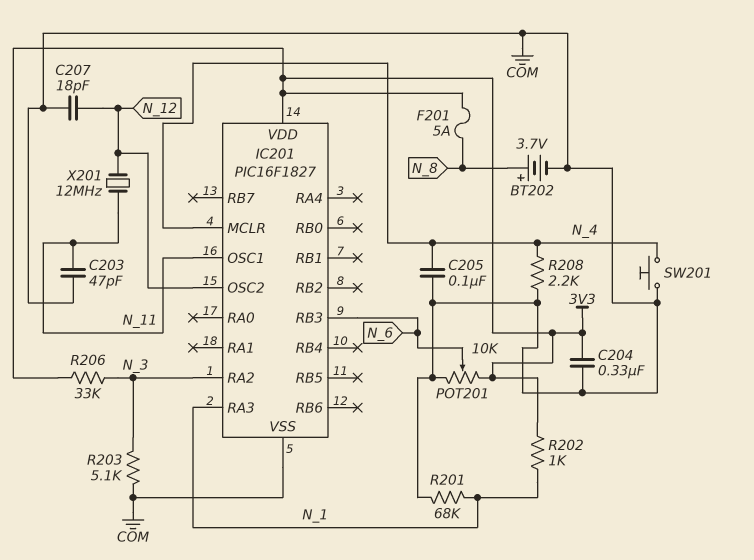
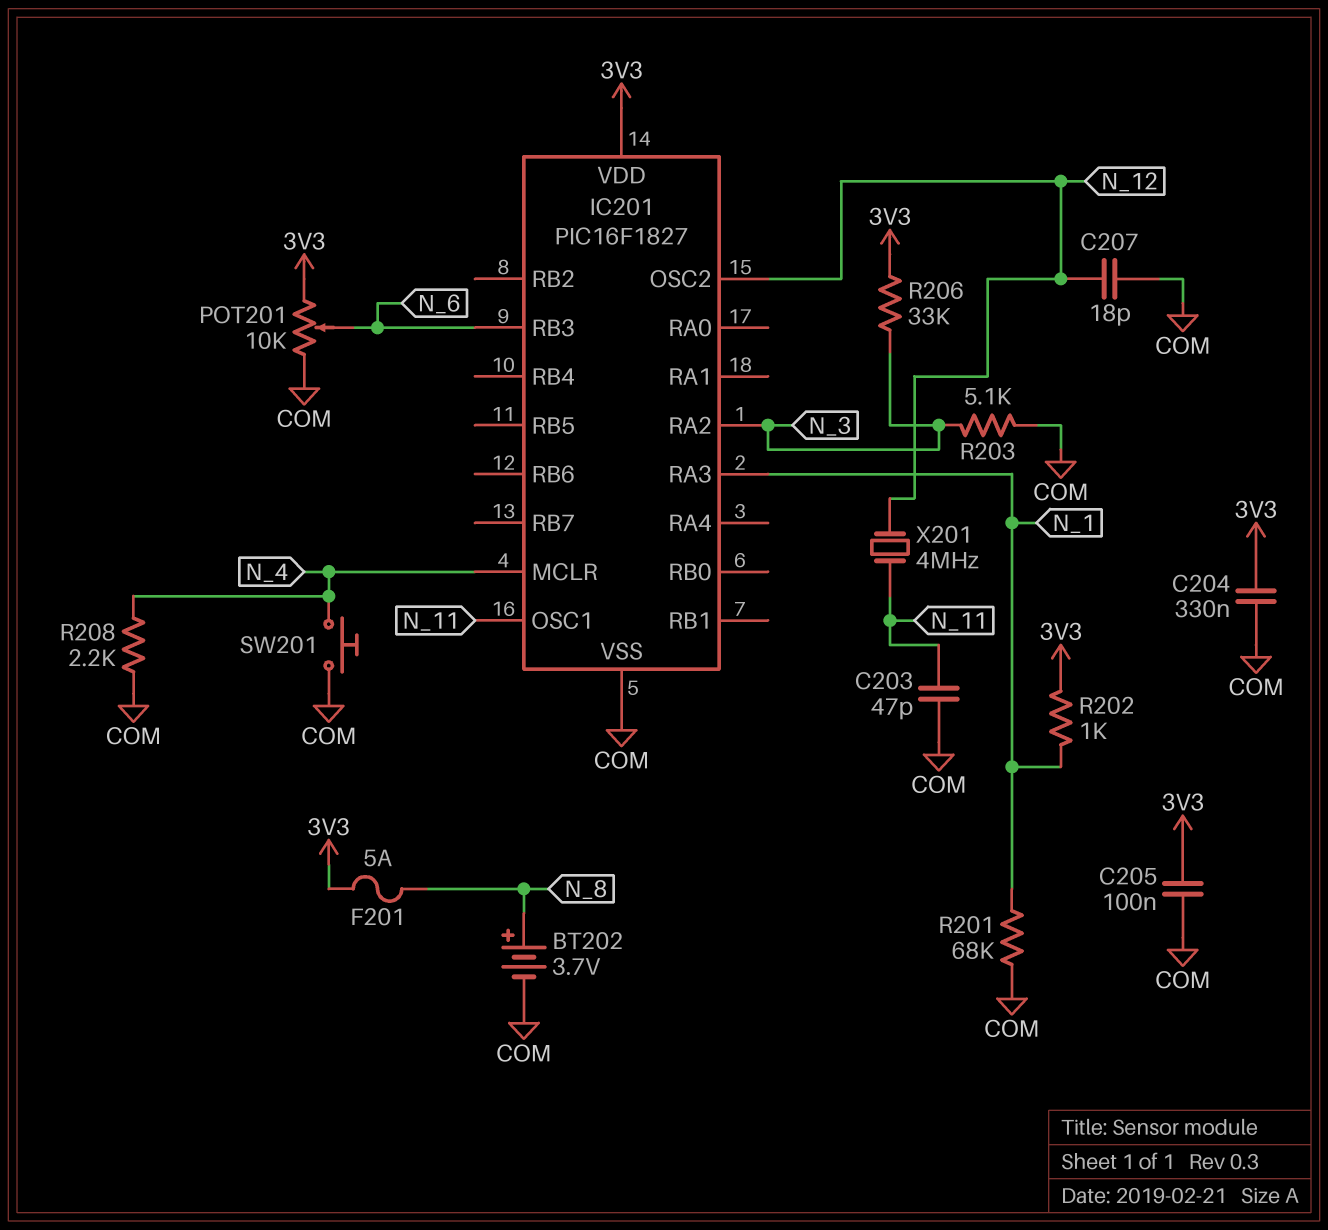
C205: 100nF (COM, N_4) -> 100nF (3V3, COM)
X201: 12MHz (N_11, N_12) -> 4MHz (N_11, N_12)

